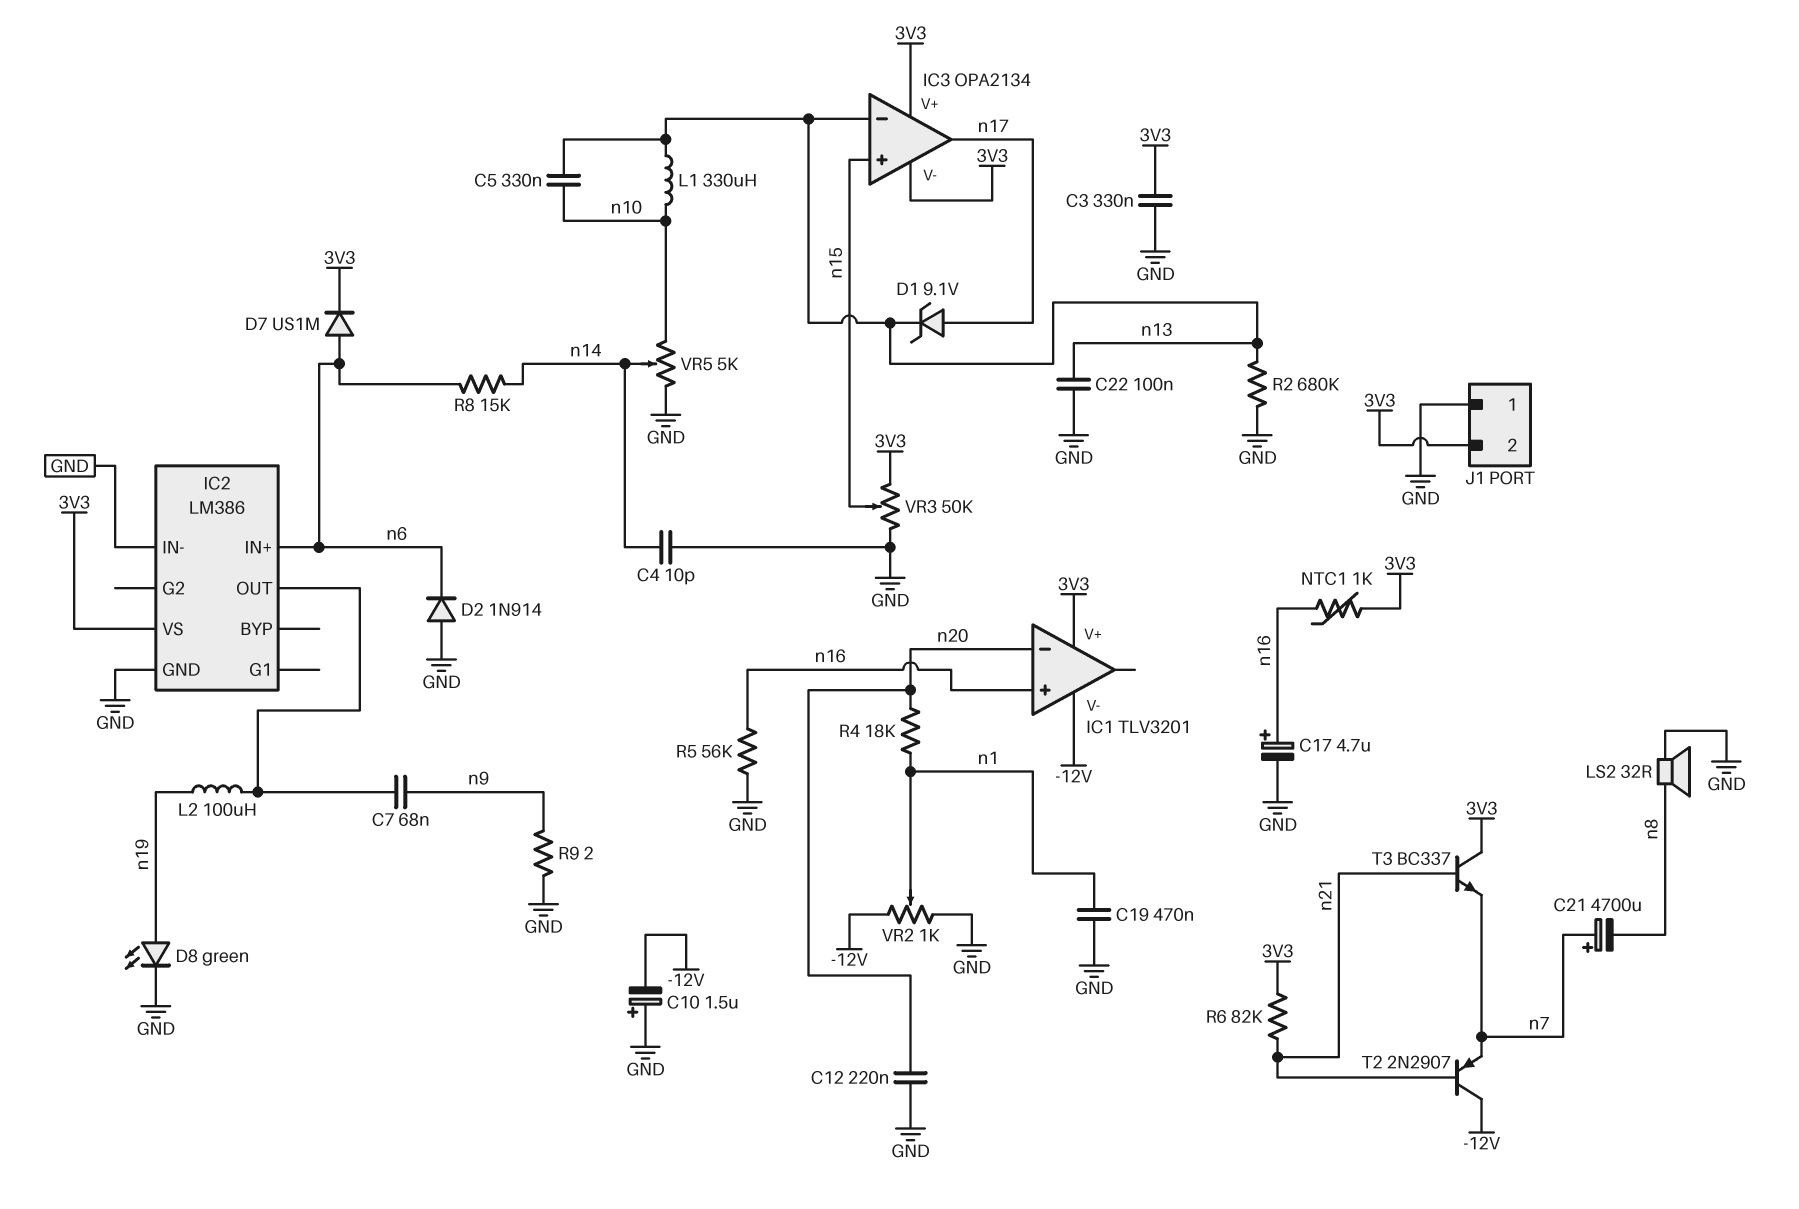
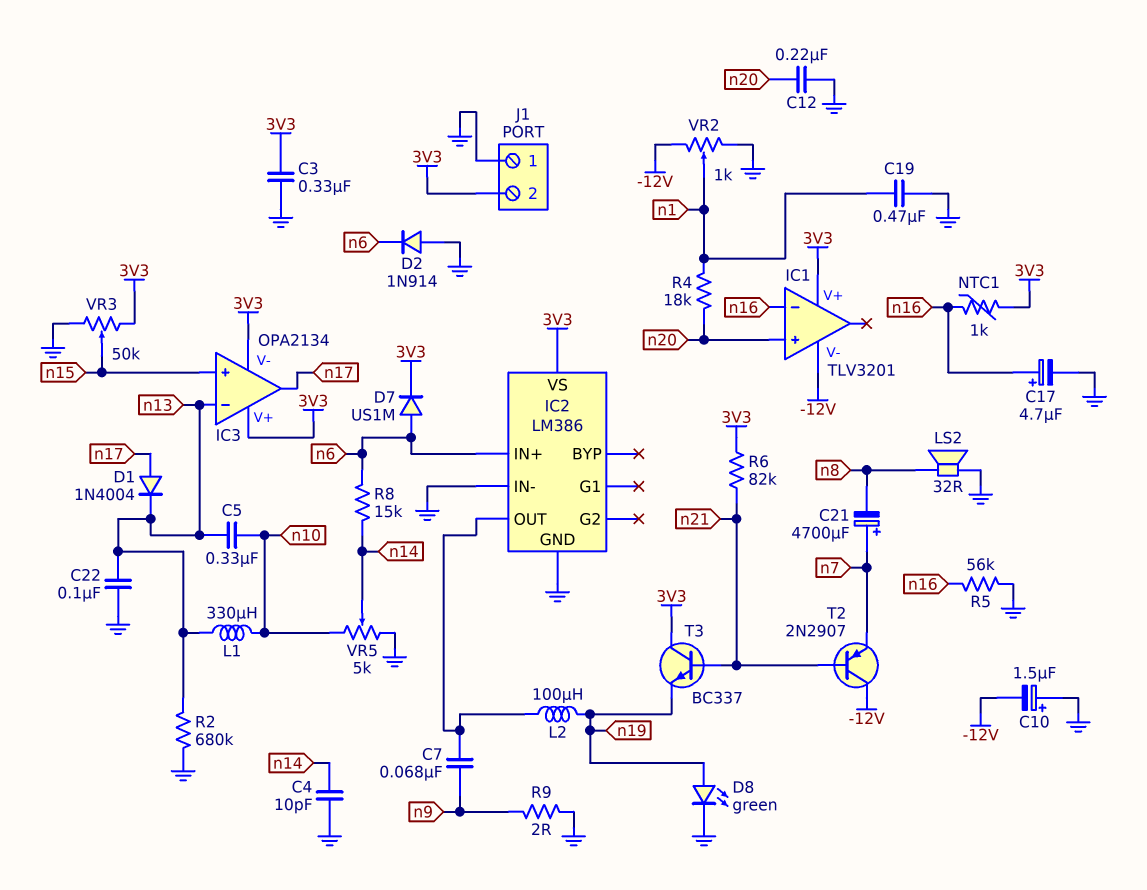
D1: zener 9.1V (A n17, K n13) -> diode 1N4004 (A n17, K n13)
IC1 pin in+: n16 -> n20
IC1 pin in-: n20 -> n16
T3: NPN BC337 (B n21, C 3V3, E n7) -> NPN BC337 (B n21, C 3V3, E n19)

